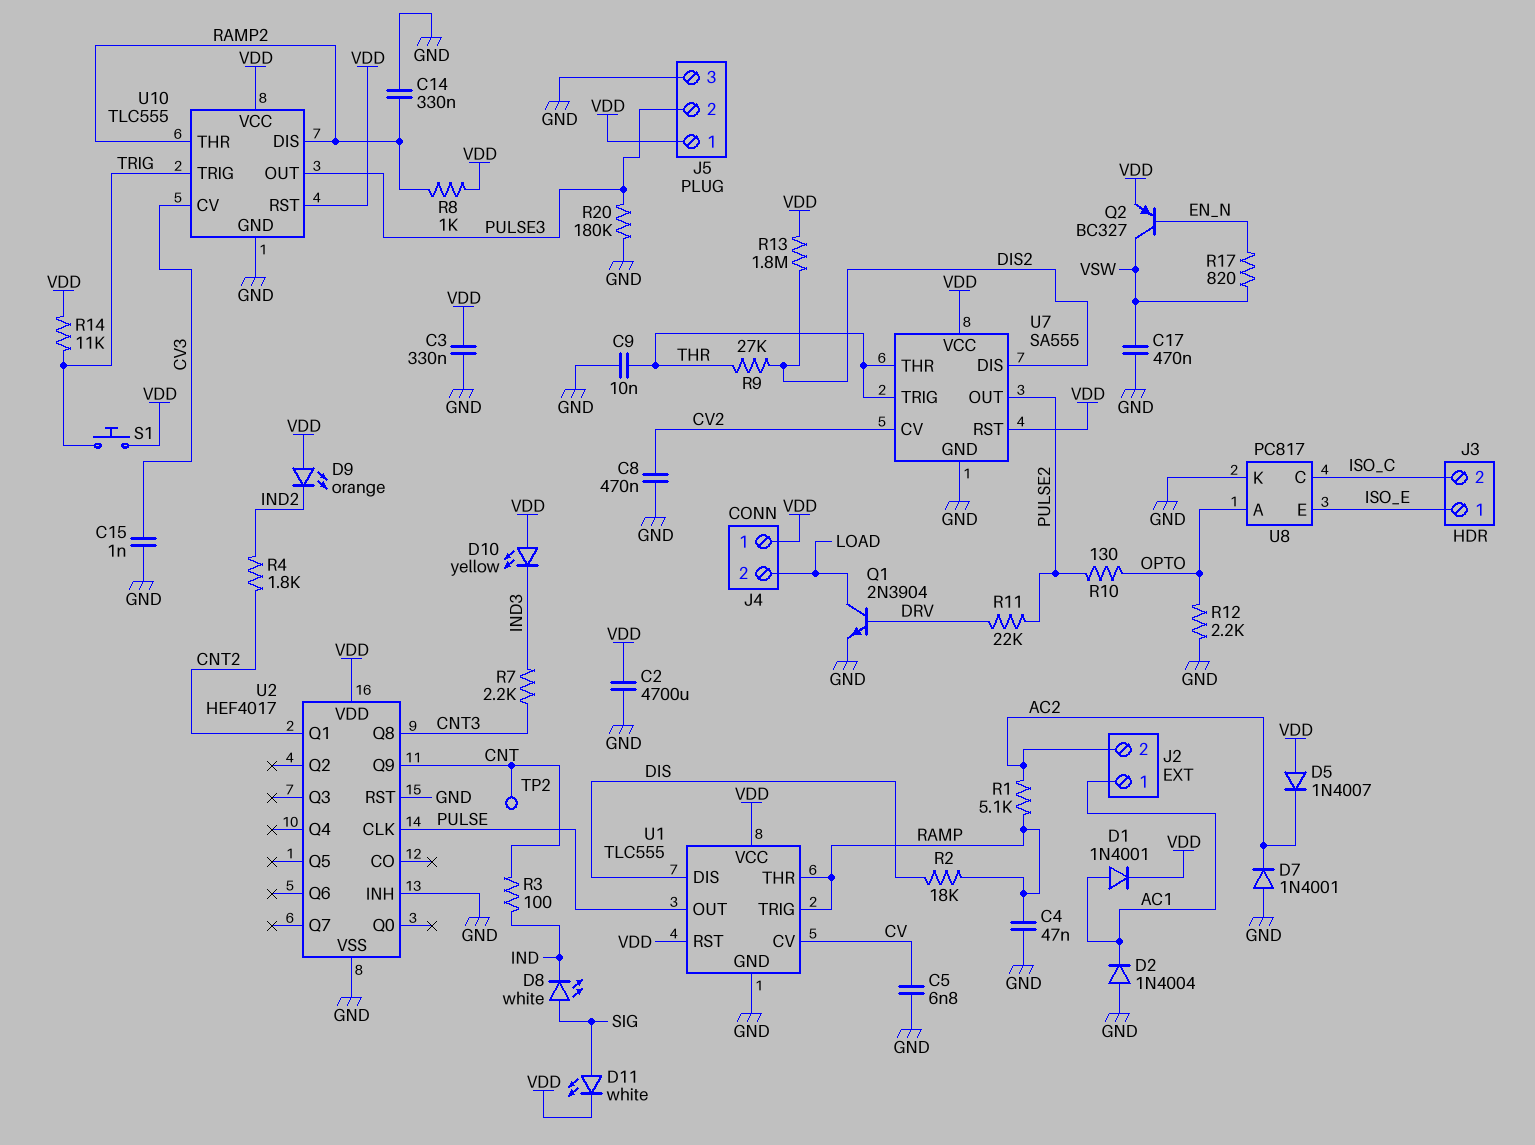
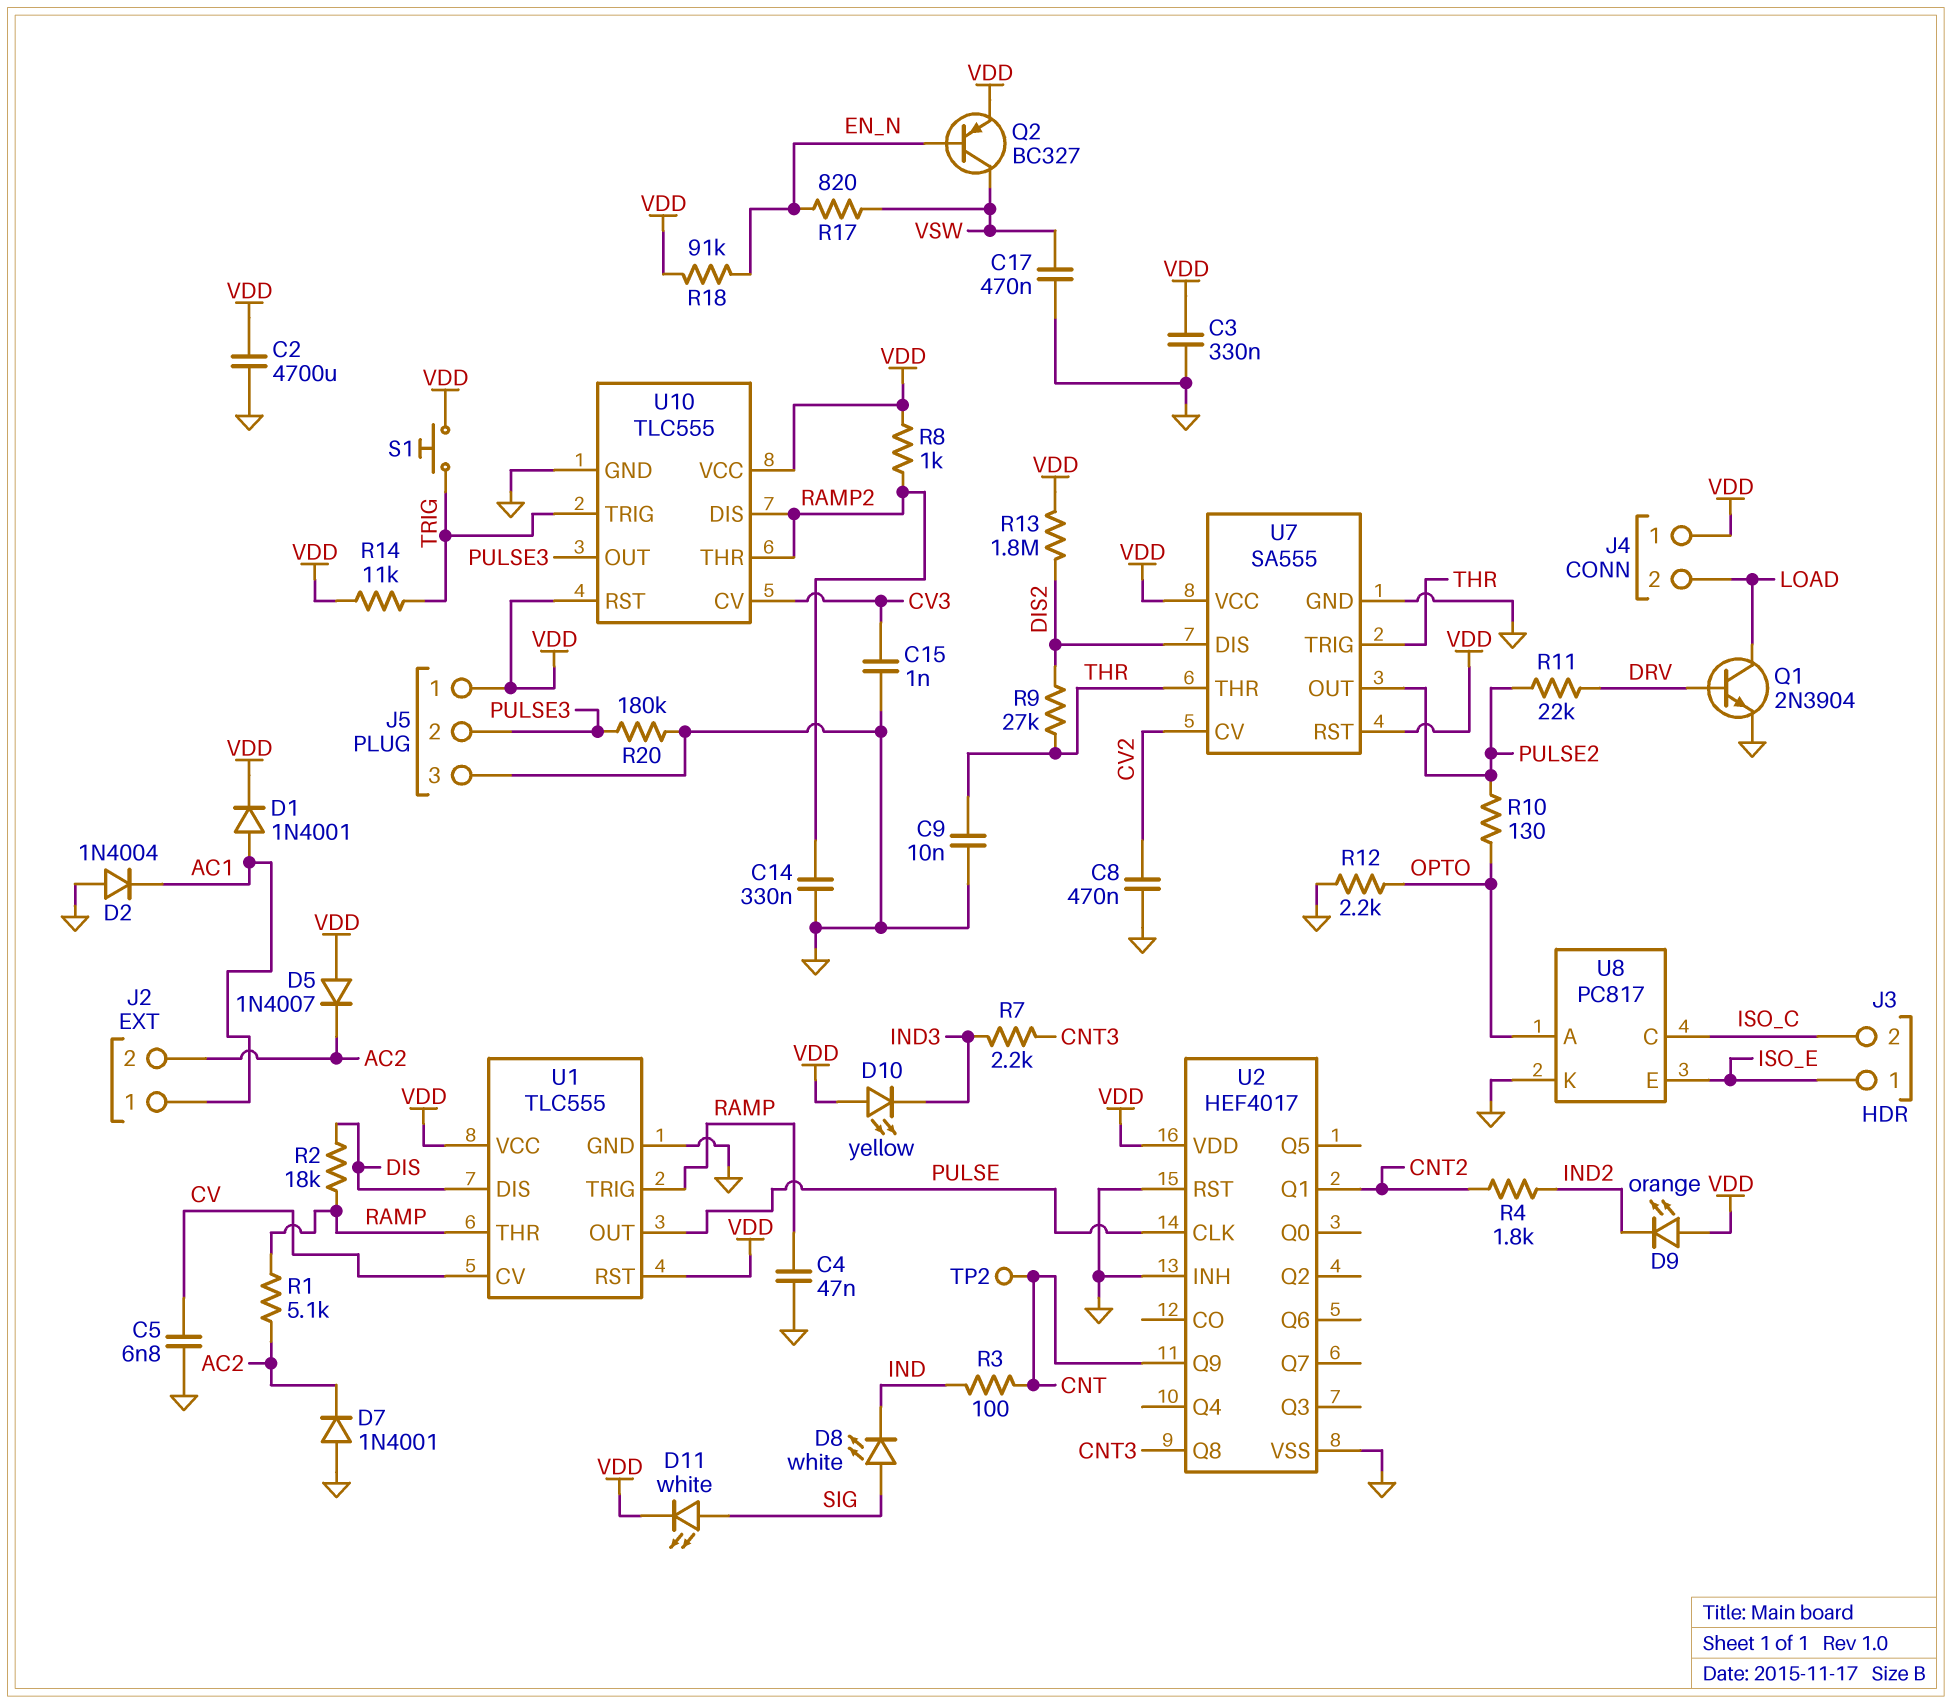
R18: none -> 91k (EN_N, VDD)

